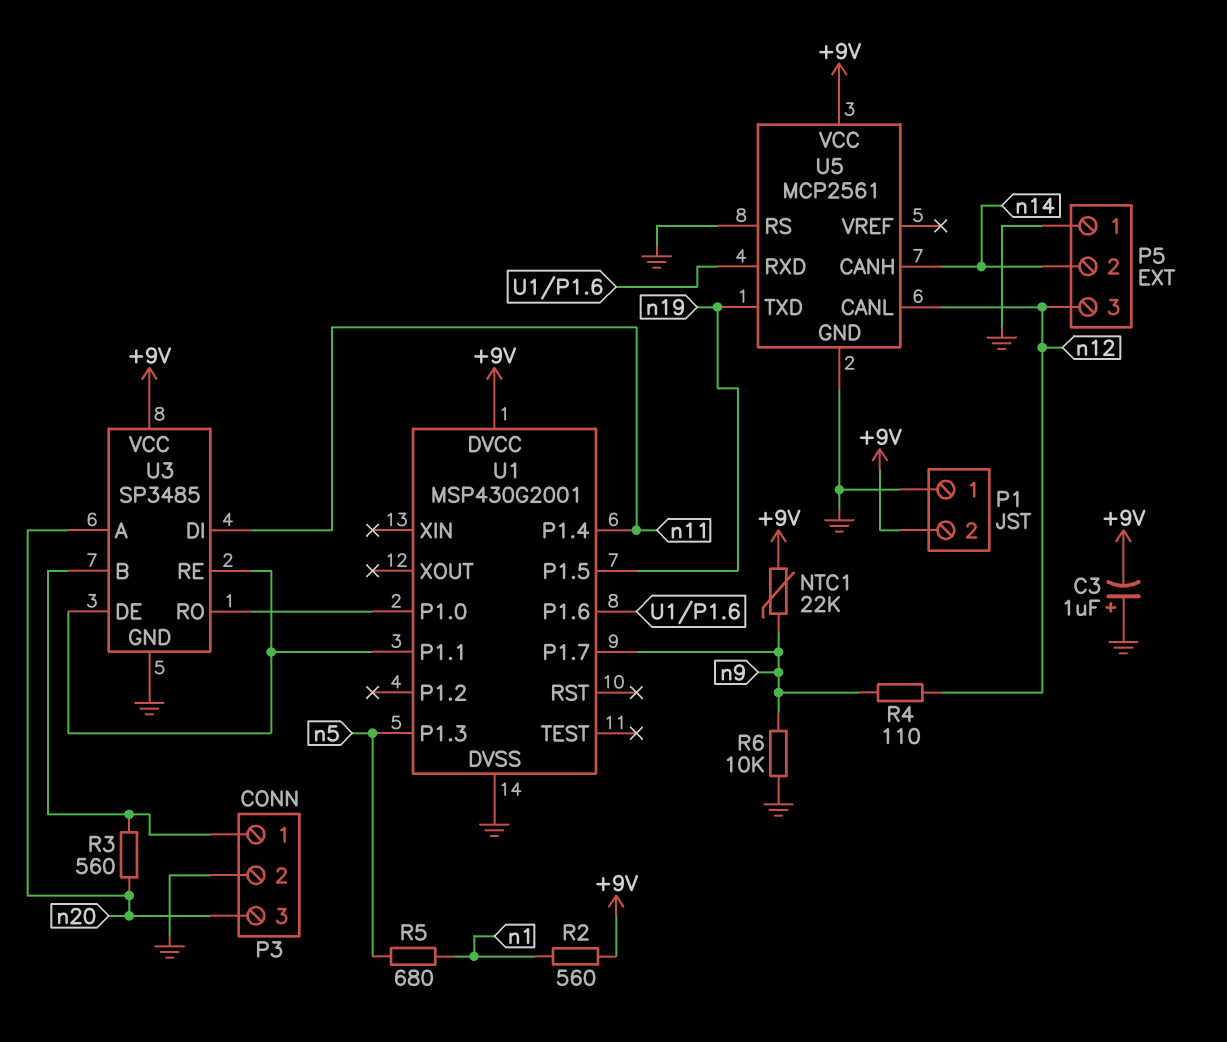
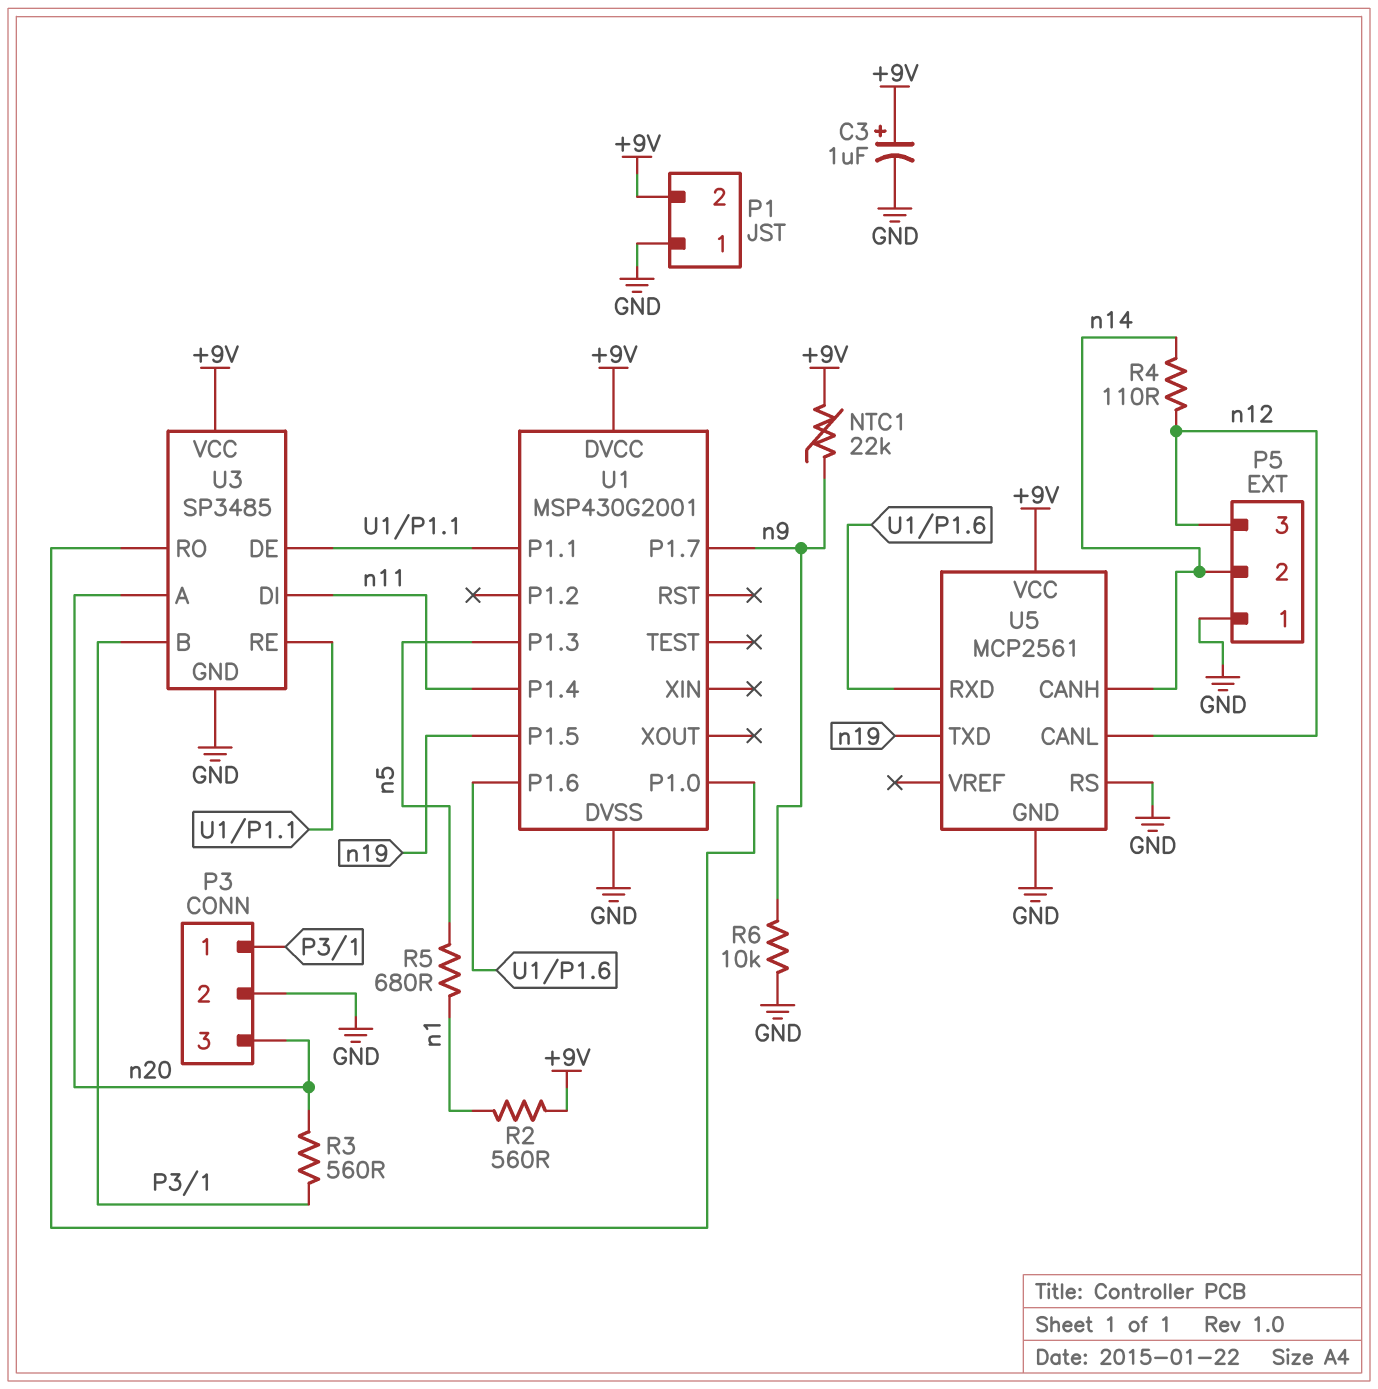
C3: 1uF (plus GND, minus +9V) -> 1uF (plus +9V, minus GND)
R4: 110 (n9, n12) -> 110 (n12, n14)

